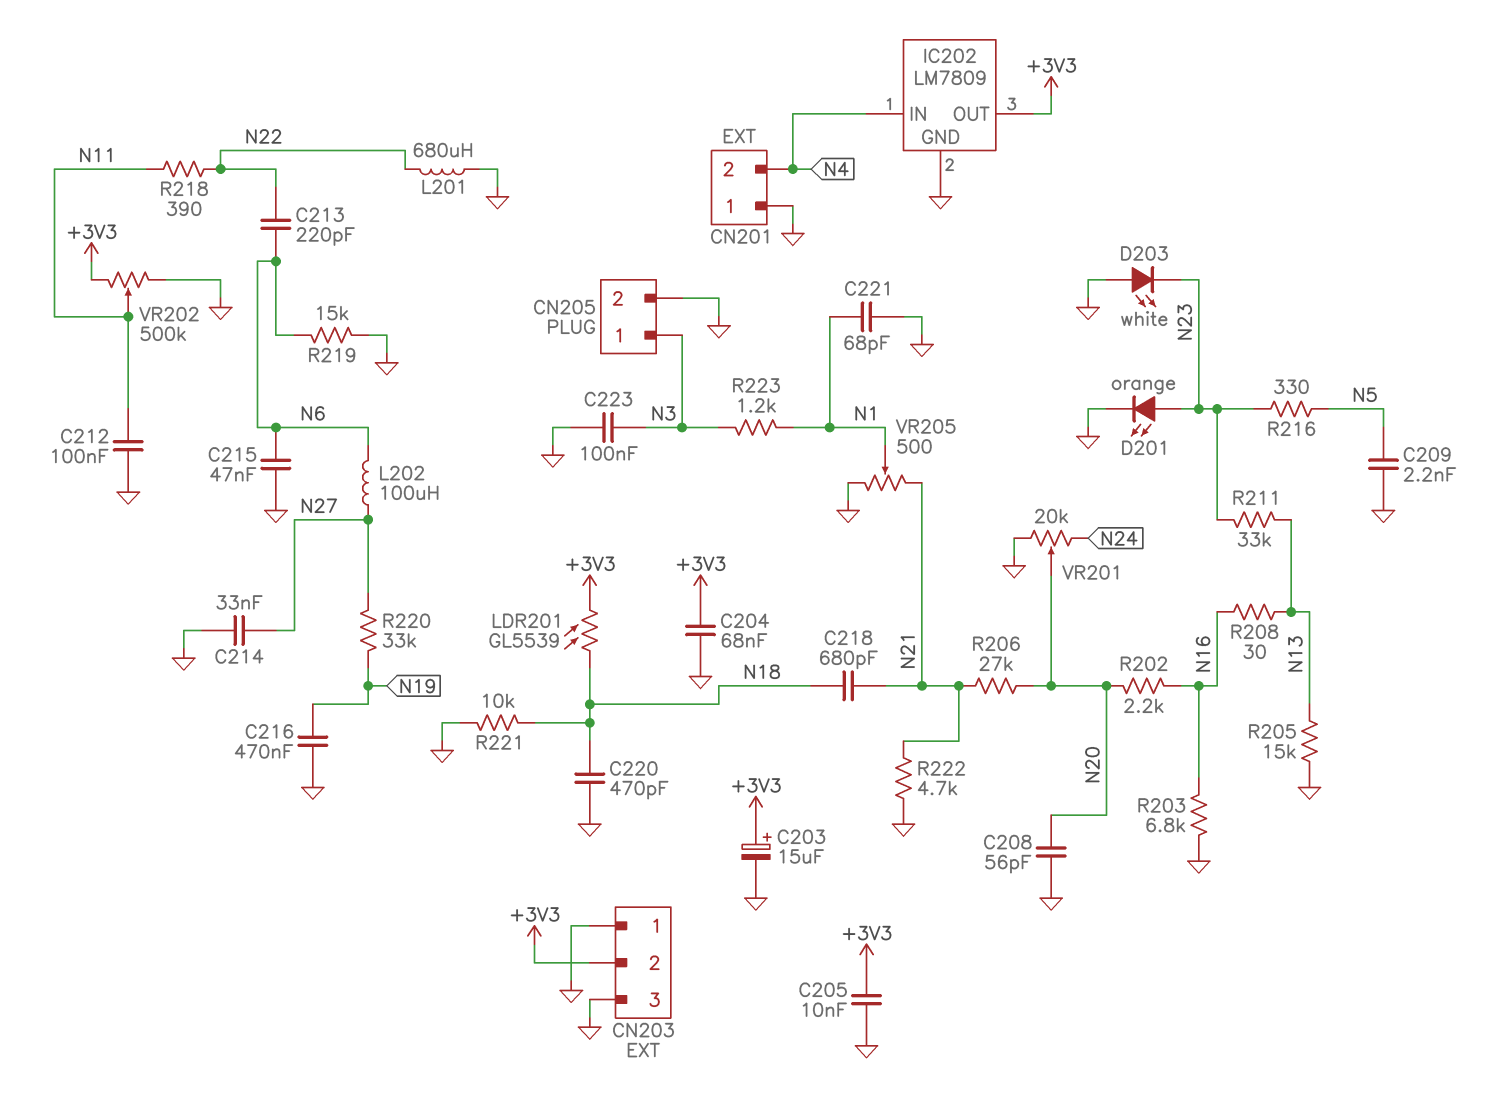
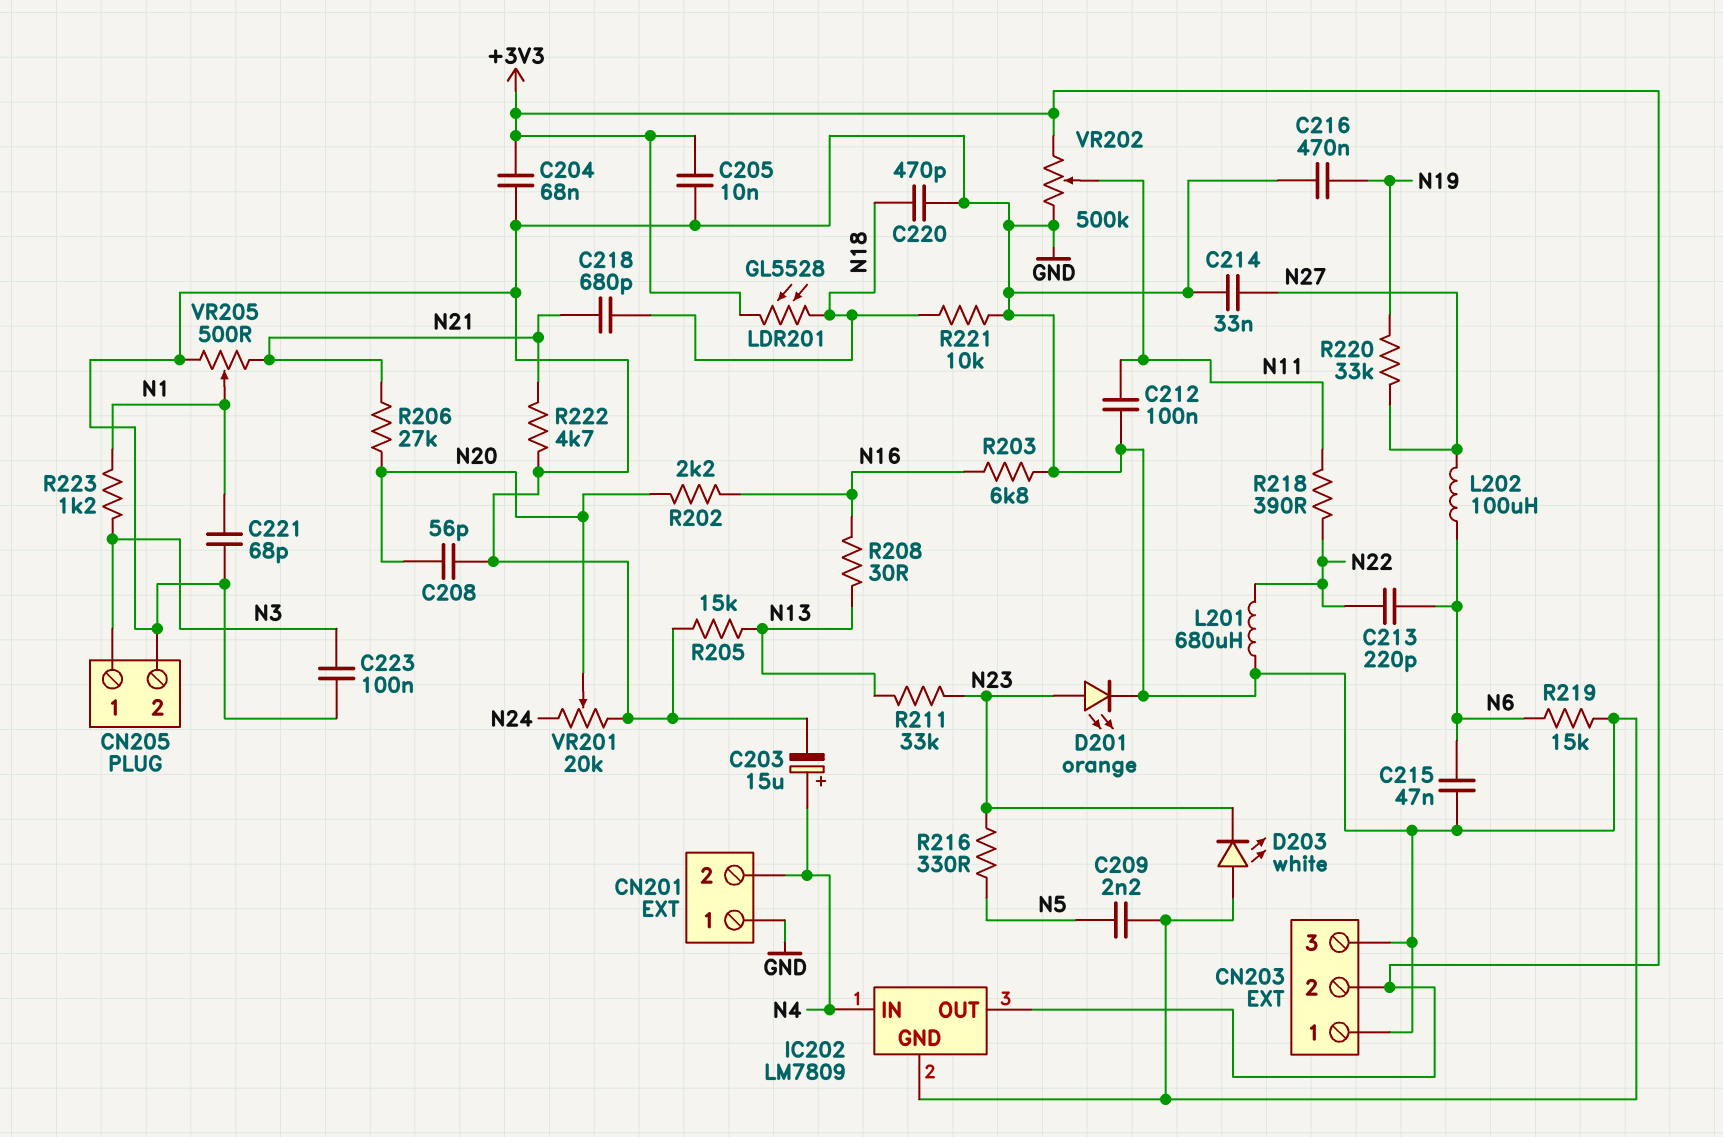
C203: 15uF (plus +3V3, minus GND) -> 15uF (plus N4, minus GND)
LDR201: GL5539 (+3V3, N18) -> GL5528 (+3V3, N18)

